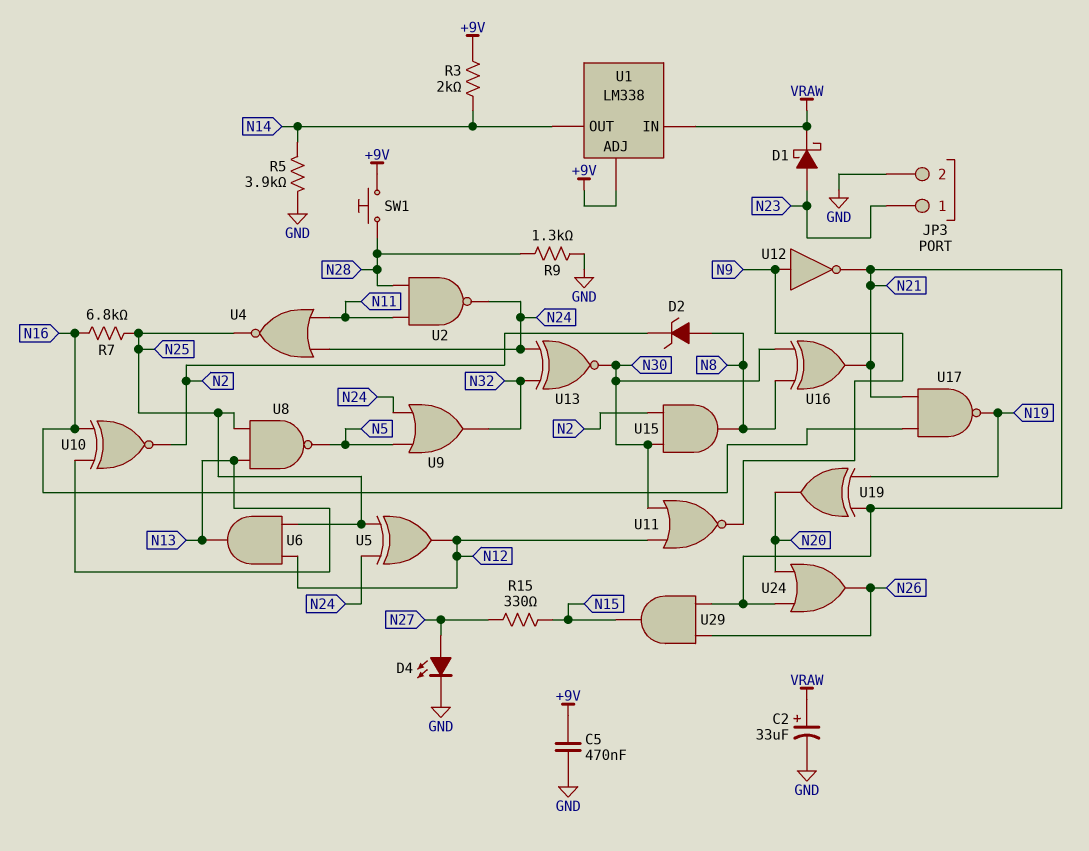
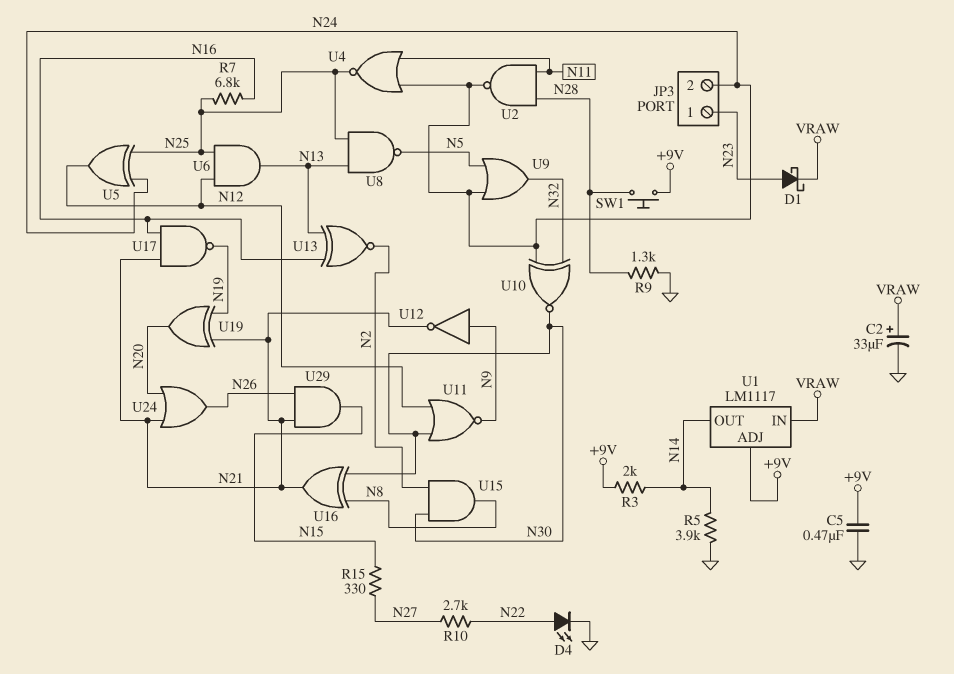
D2: zener (A N8, K N2) -> none
D4: LED (A N27, K GND) -> LED (A N22, K GND)
JP3 pin 2: GND -> N24
R10: none -> 2.7k (N22, N27)
U1: LM338 -> LM1117
U10: XNOR (in N13, in N16, out N2) -> XNOR (in N24, in N32, out N30)
U13: XNOR (in N24, in N32, out N30) -> XNOR (in N13, in N16, out N2)

